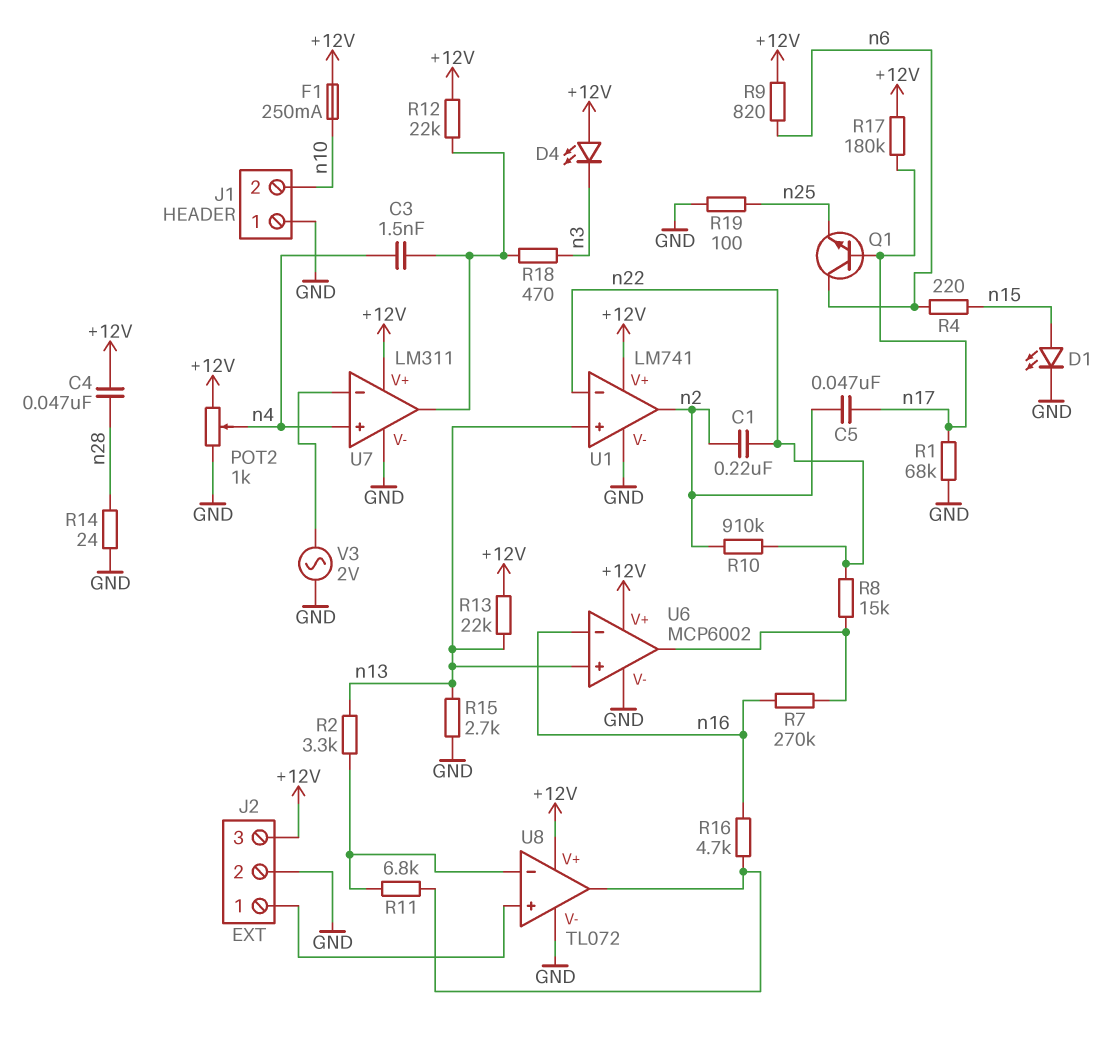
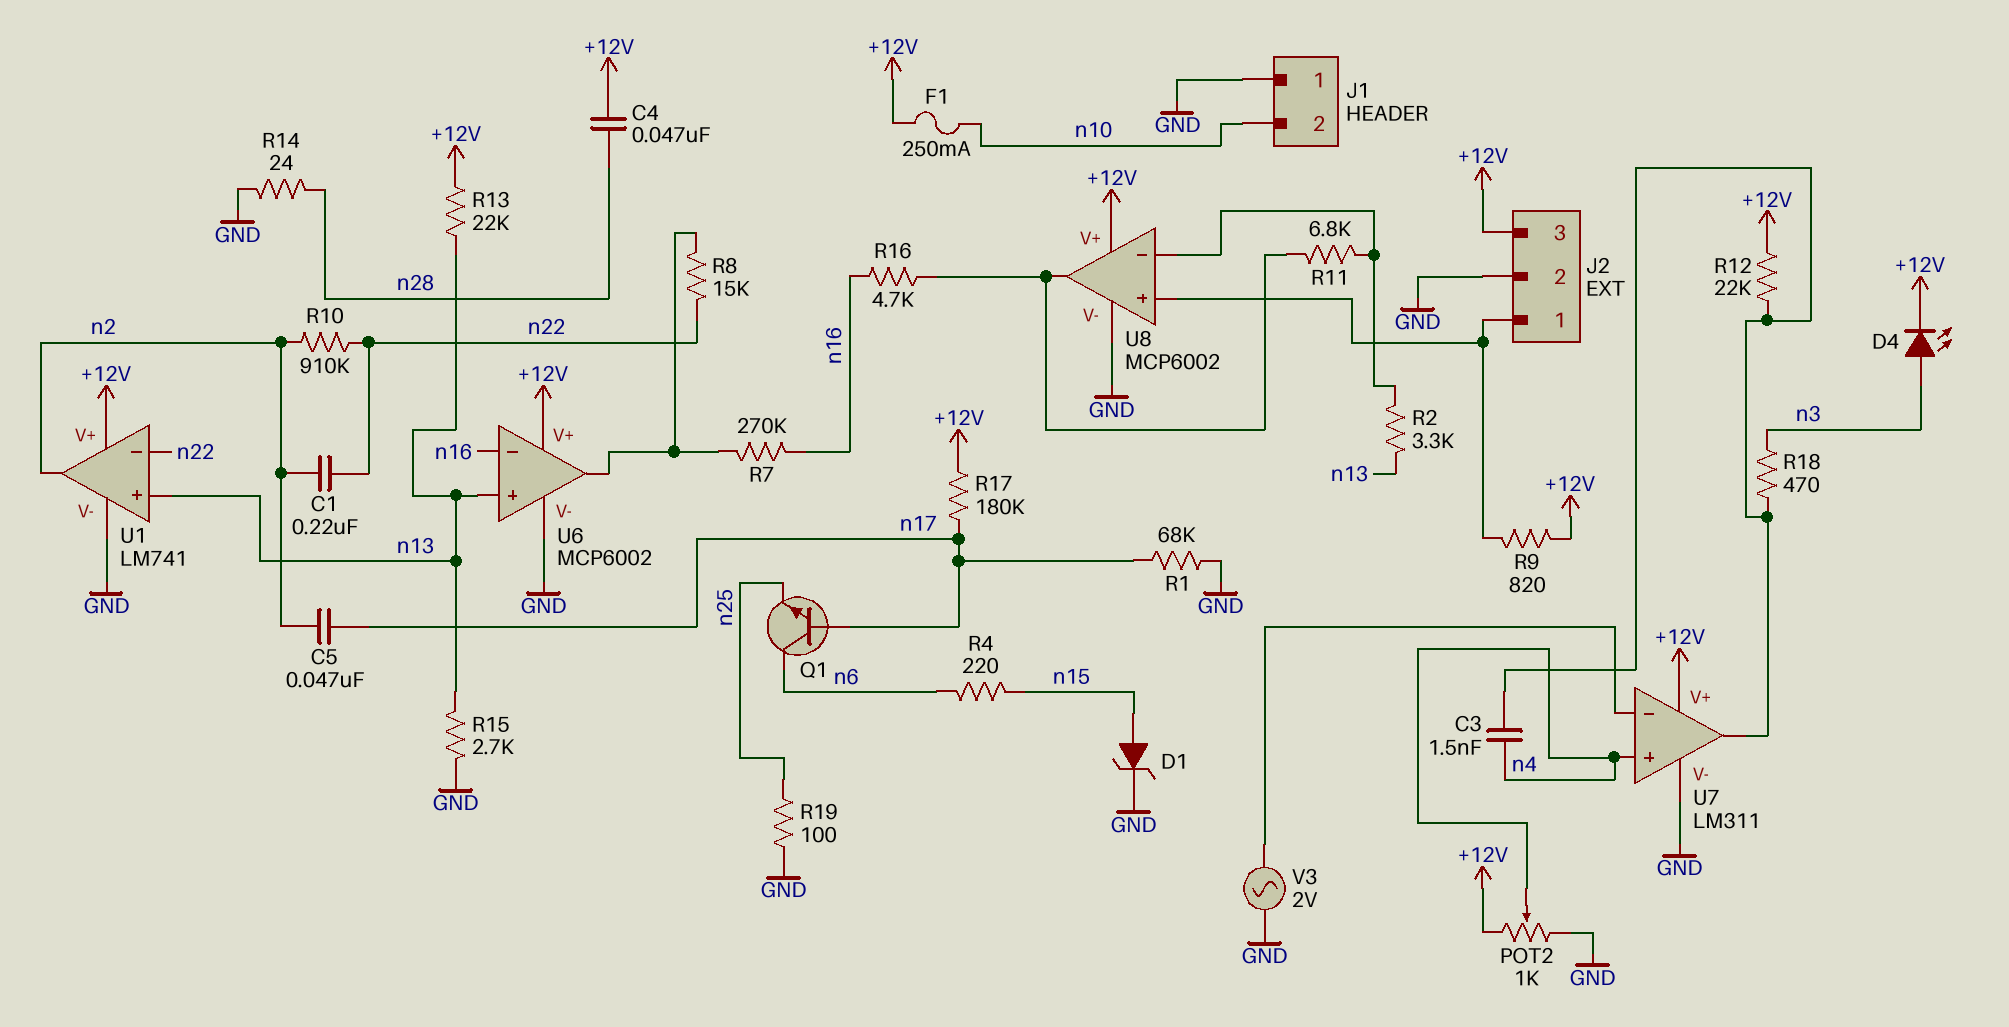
D1: LED (A n15, K GND) -> zener (A n15, K GND)
D4: LED (A +12V, K n3) -> LED (A n3, K +12V)
R9: 820 (+12V, n6) -> 820 (+12V, J2/1)
U8: TL072 -> MCP6002

